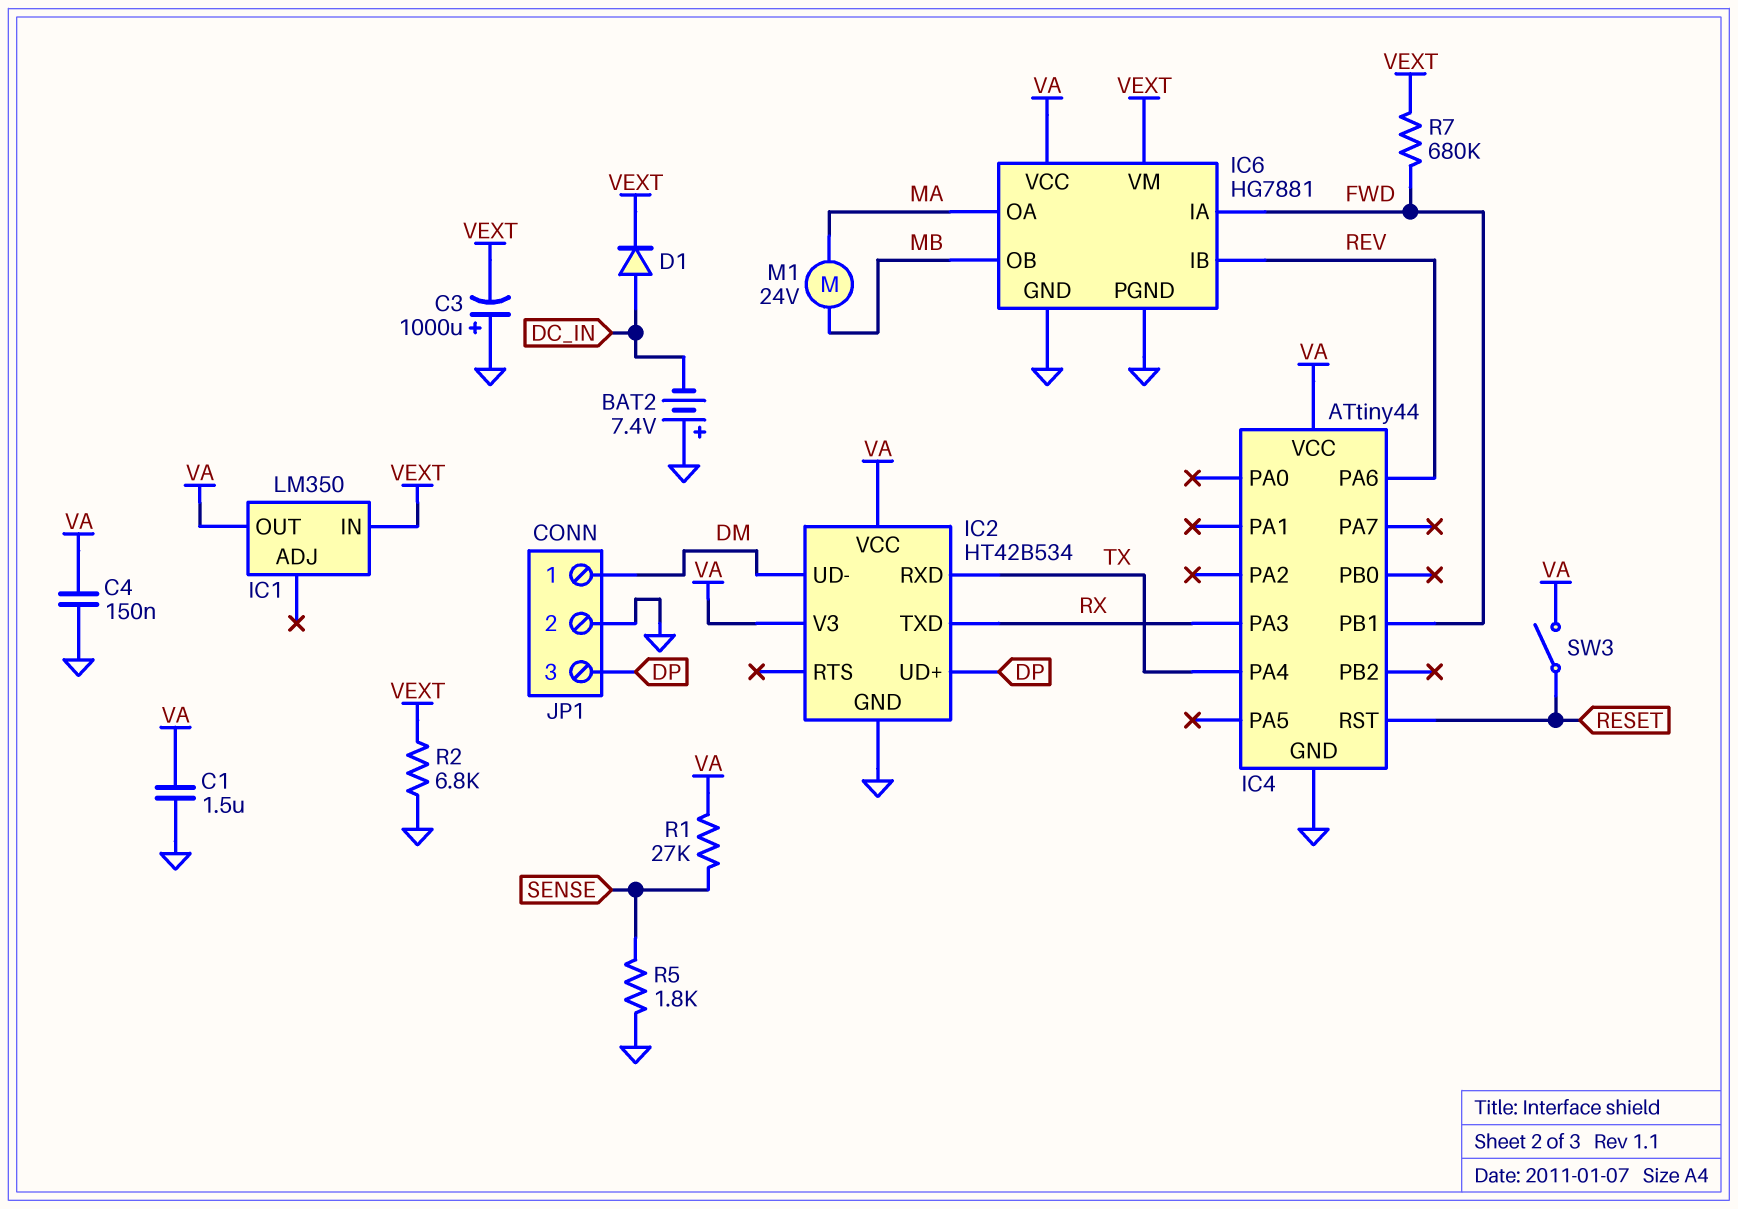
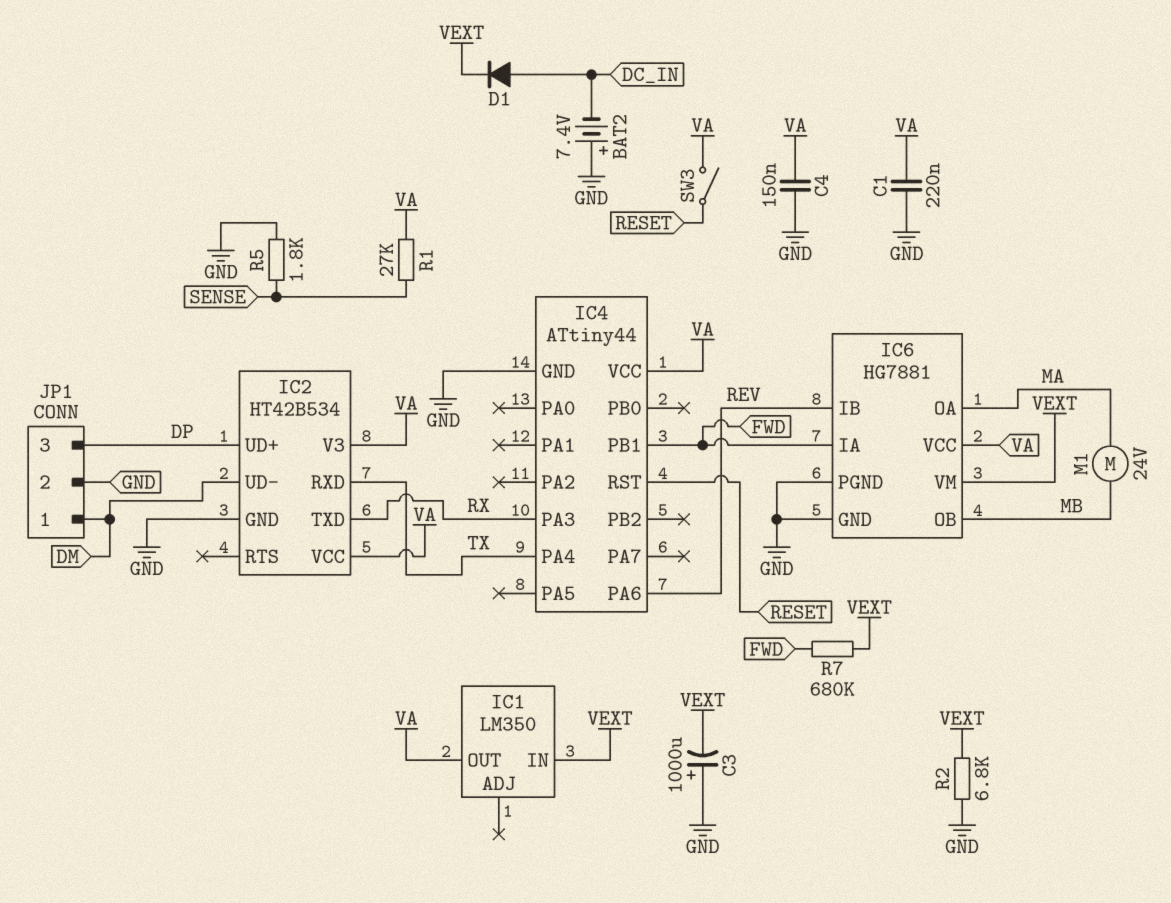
C1: 1.5uF (GND, VA) -> 220nF (GND, VA)

